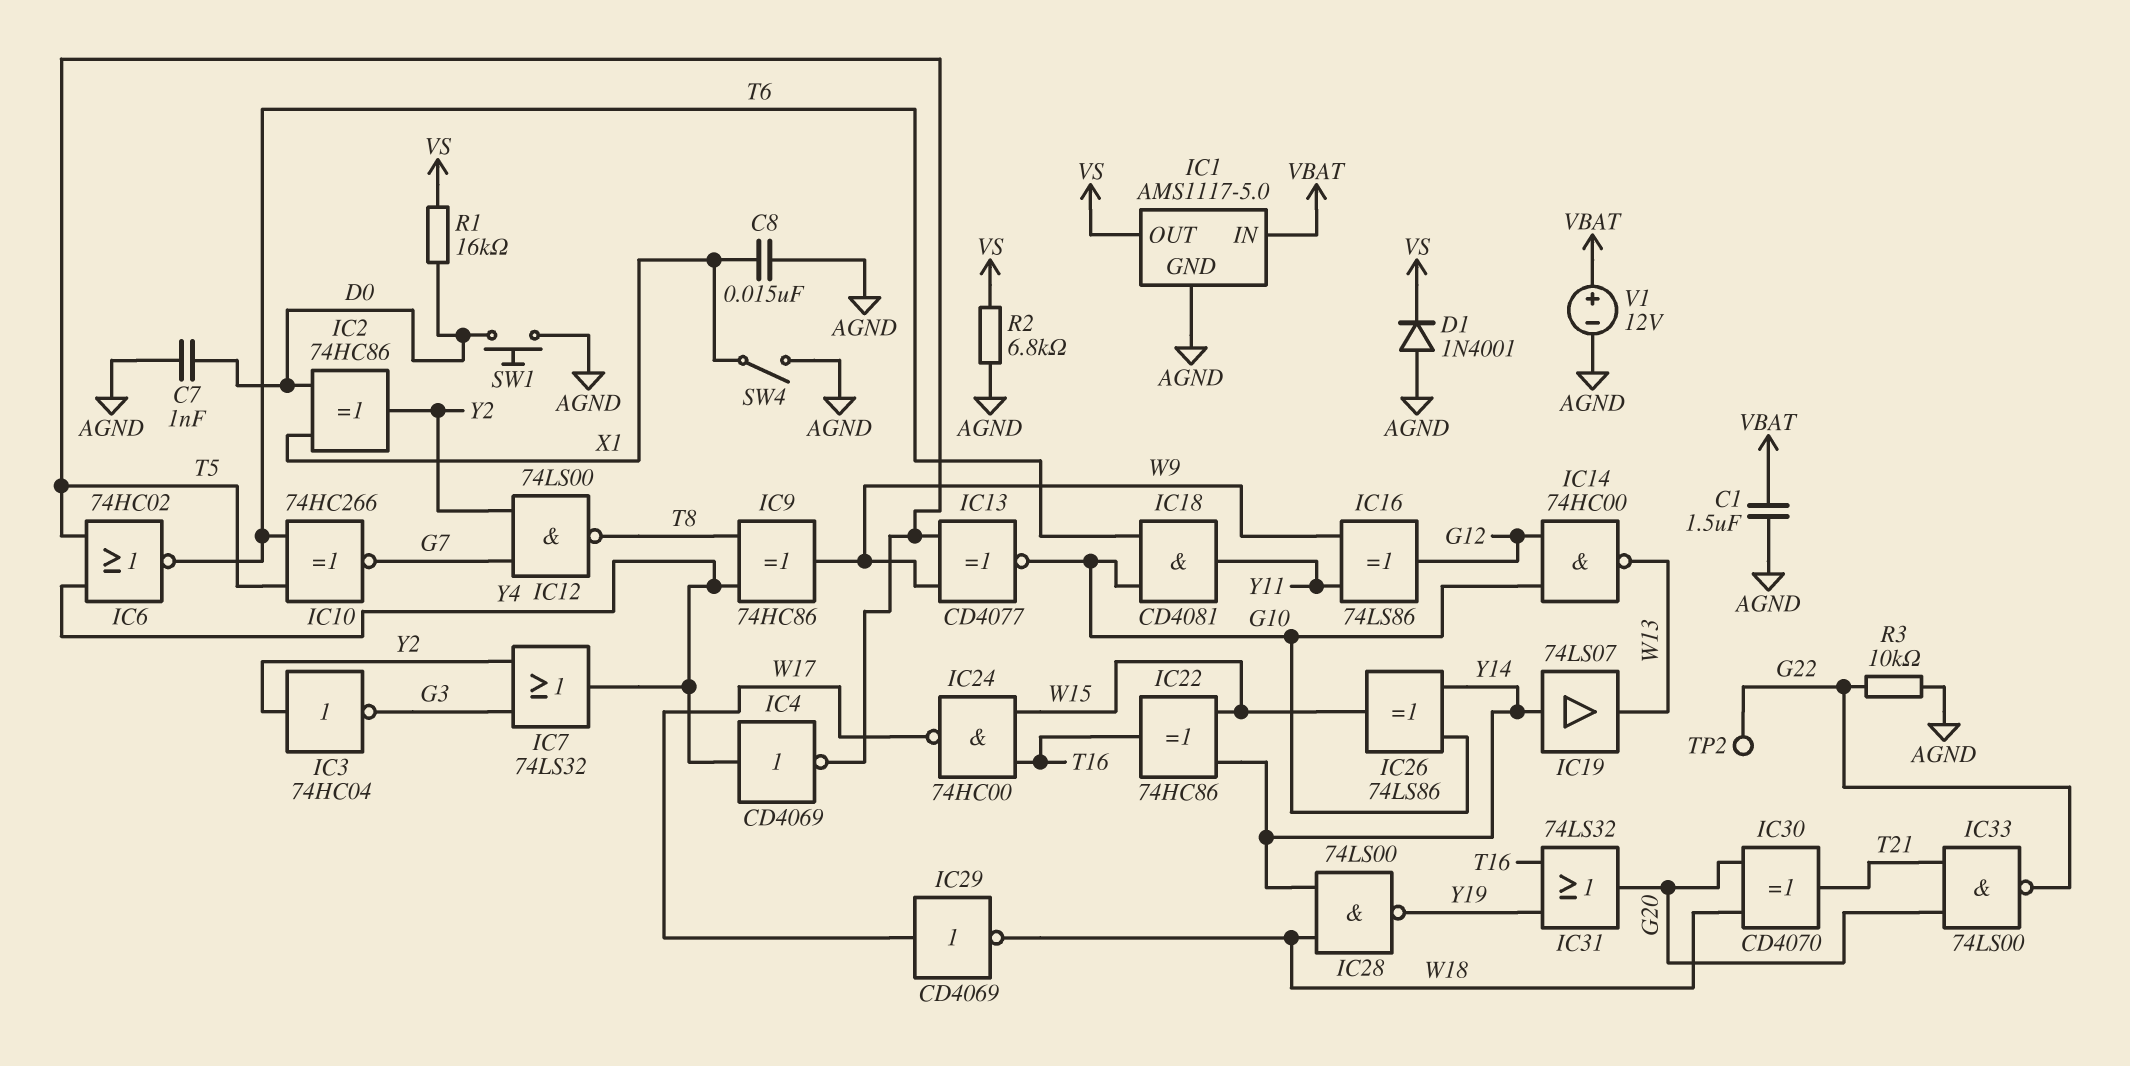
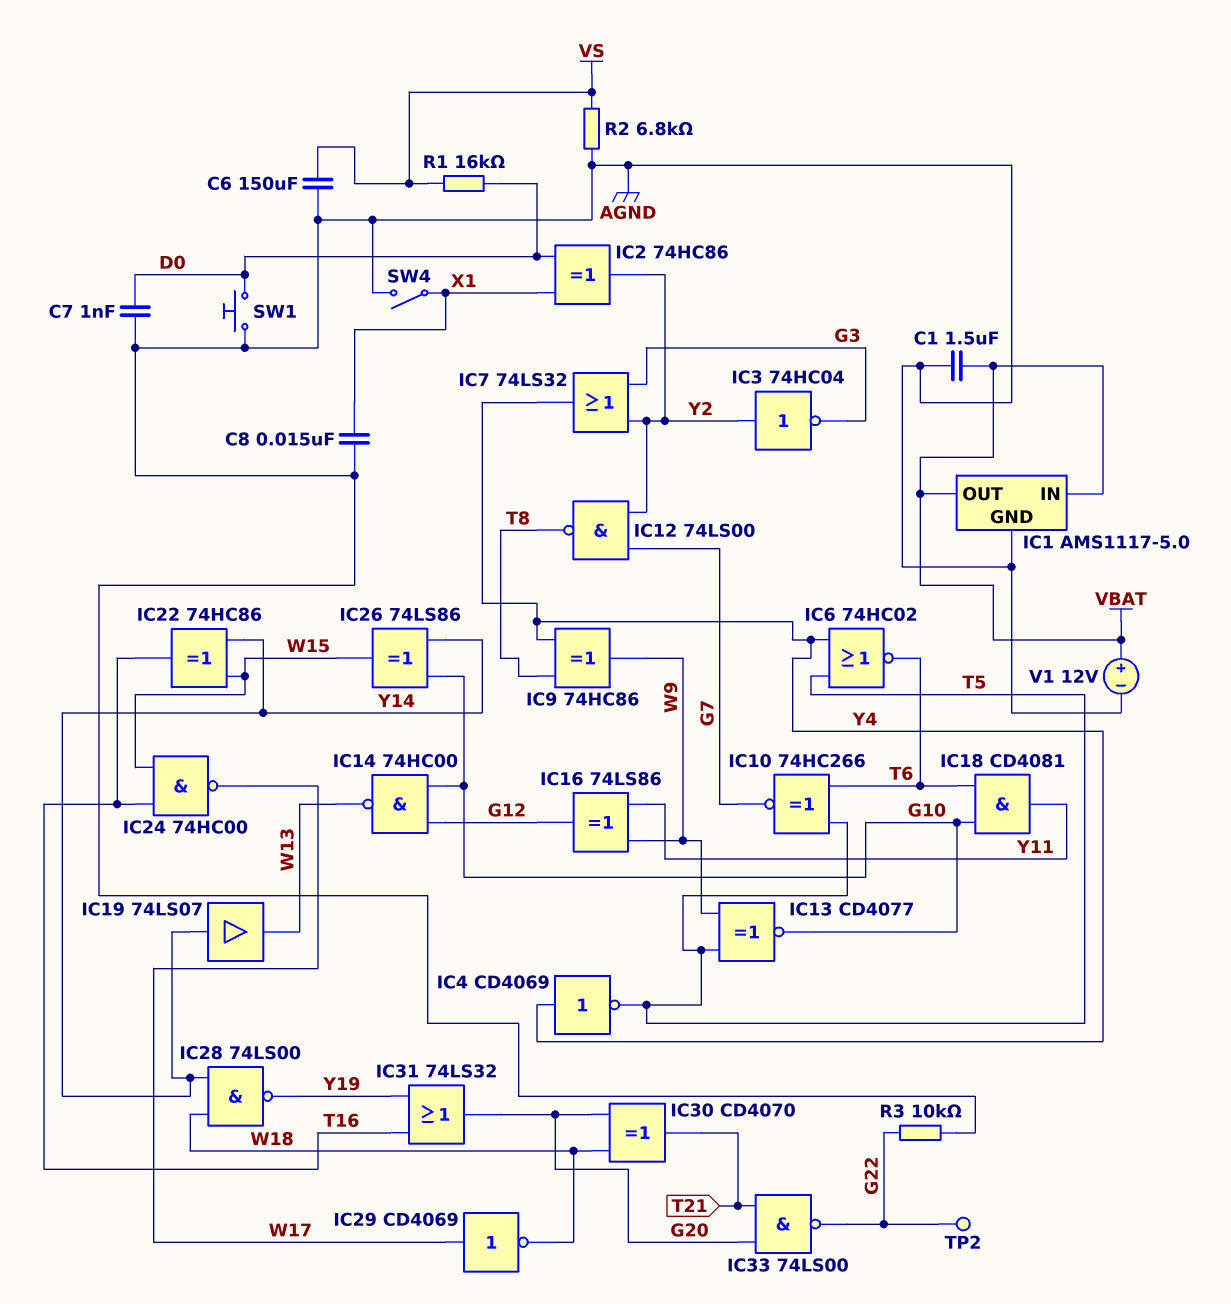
C6: none -> 150uF (AGND, VS)
D1: diode 1N4001 (A AGND, K VS) -> none
IC1 pin OUT: VS -> VBAT

